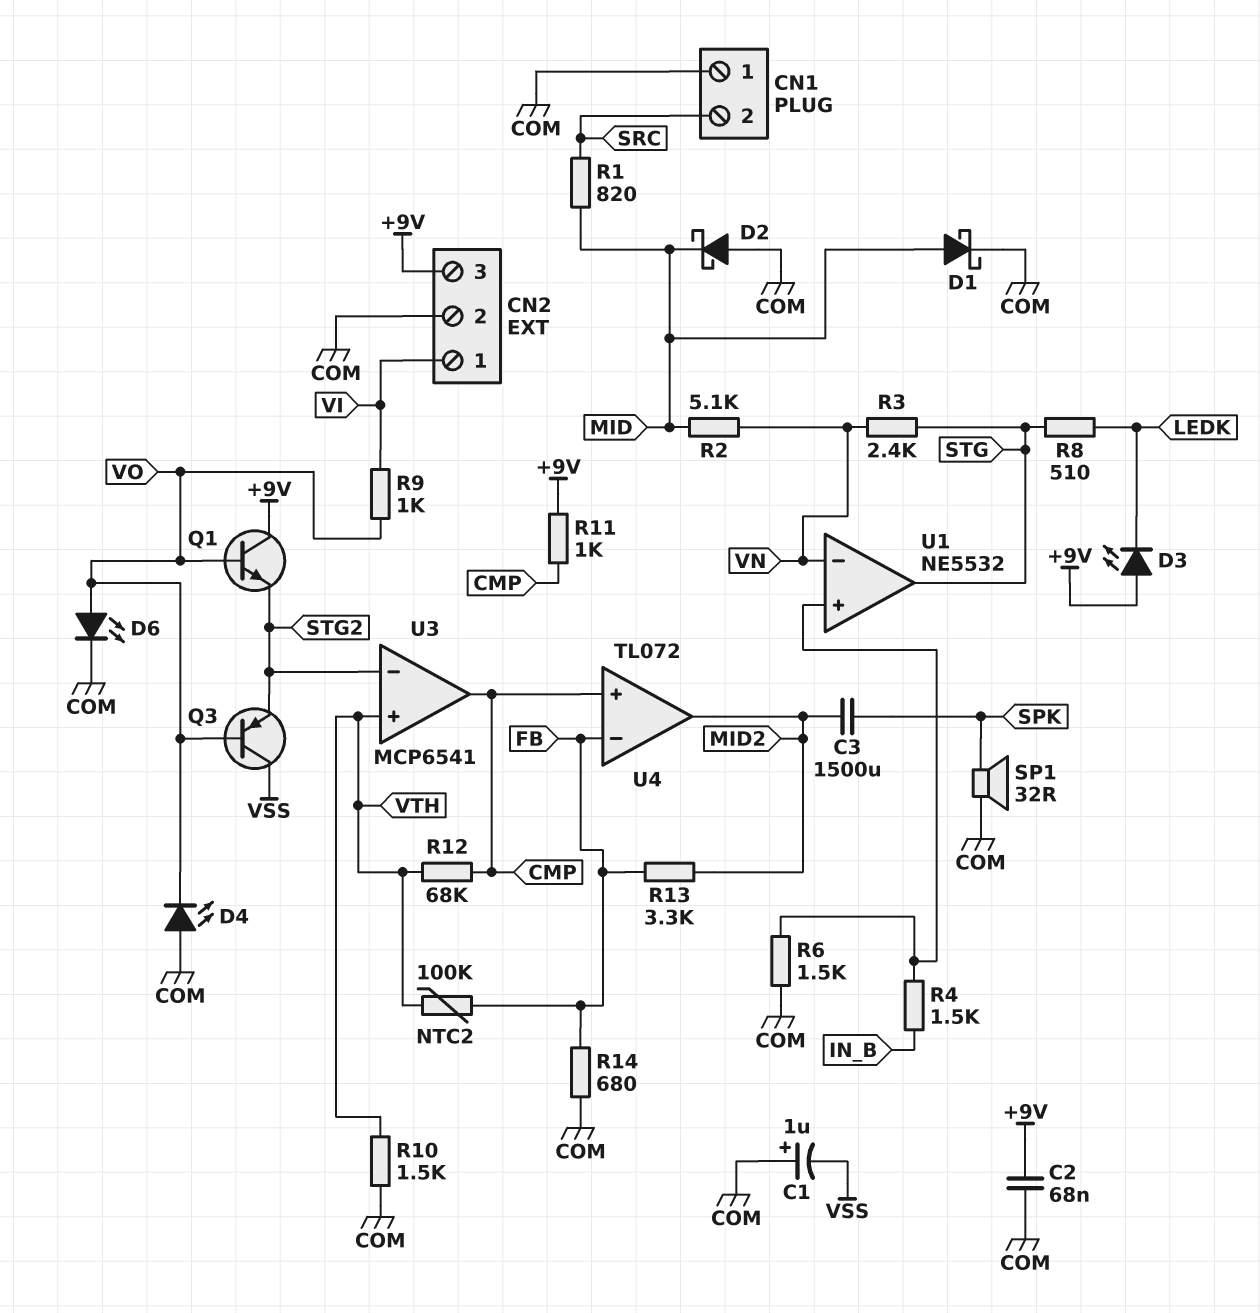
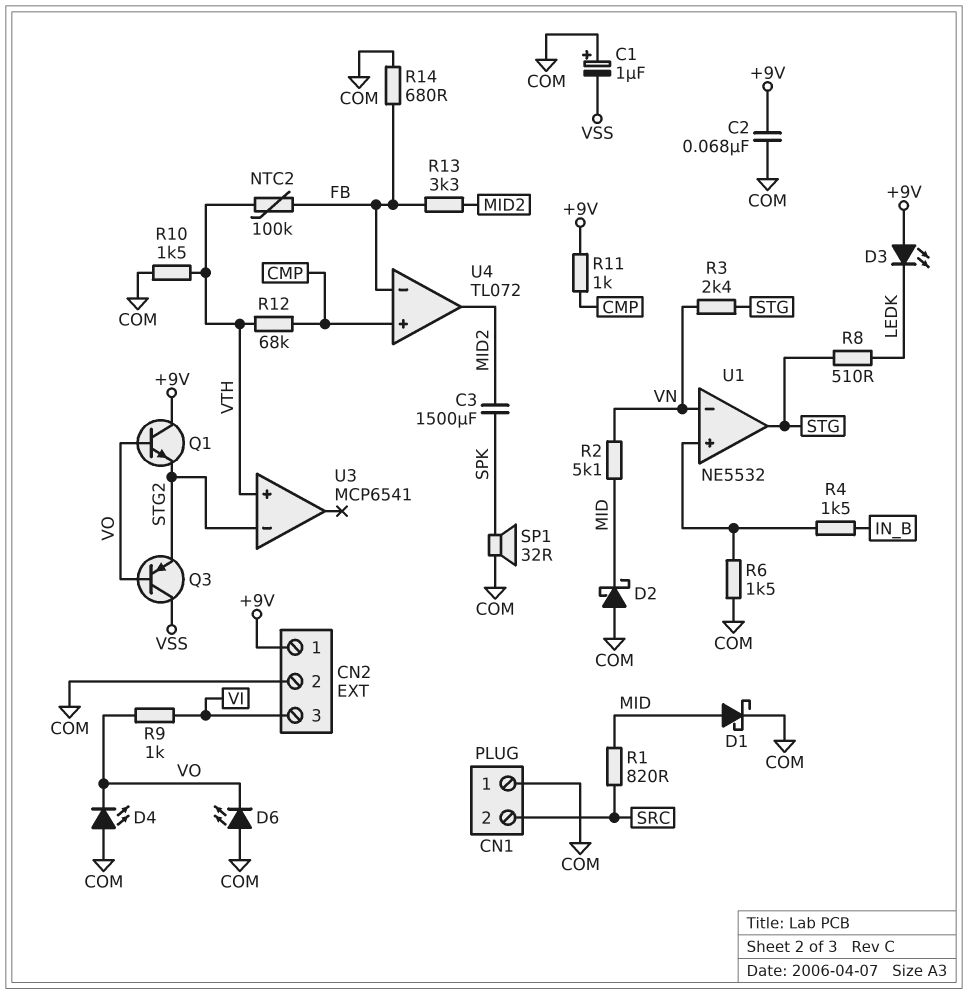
CN2 pin 1: VI -> +9V
CN2 pin 3: +9V -> VI
D6: LED (A VO, K COM) -> LED (A COM, K VO)
U3 pin out: CMP -> none

